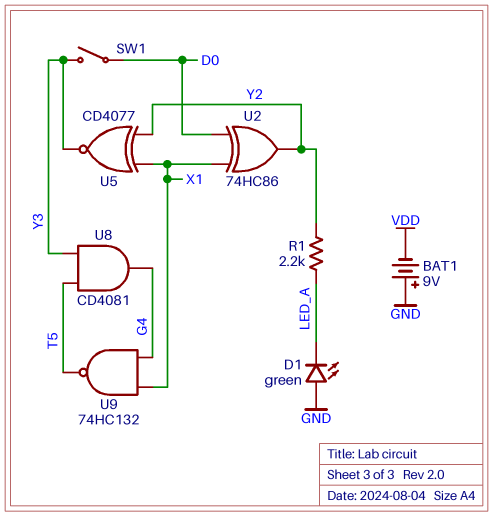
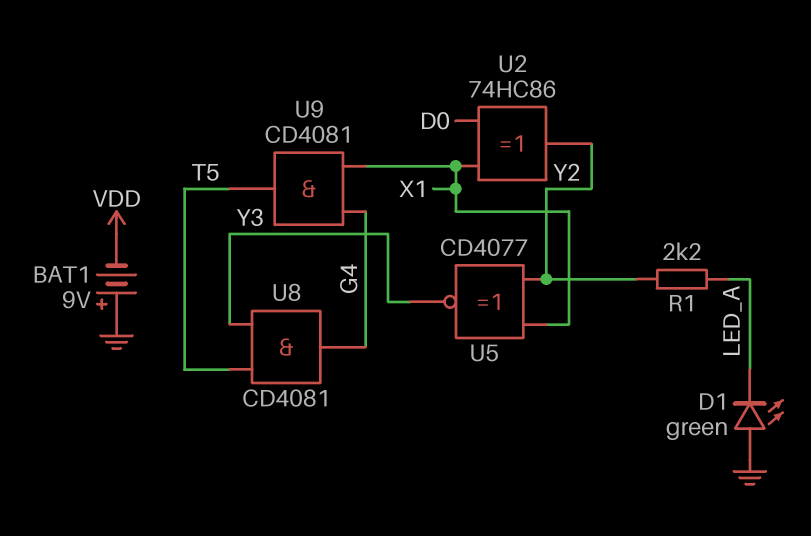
SW1: switch (D0, Y3) -> none
U9: NAND 74HC132 (in G4, in X1, out T5) -> AND CD4081 (in G4, in X1, out T5)

